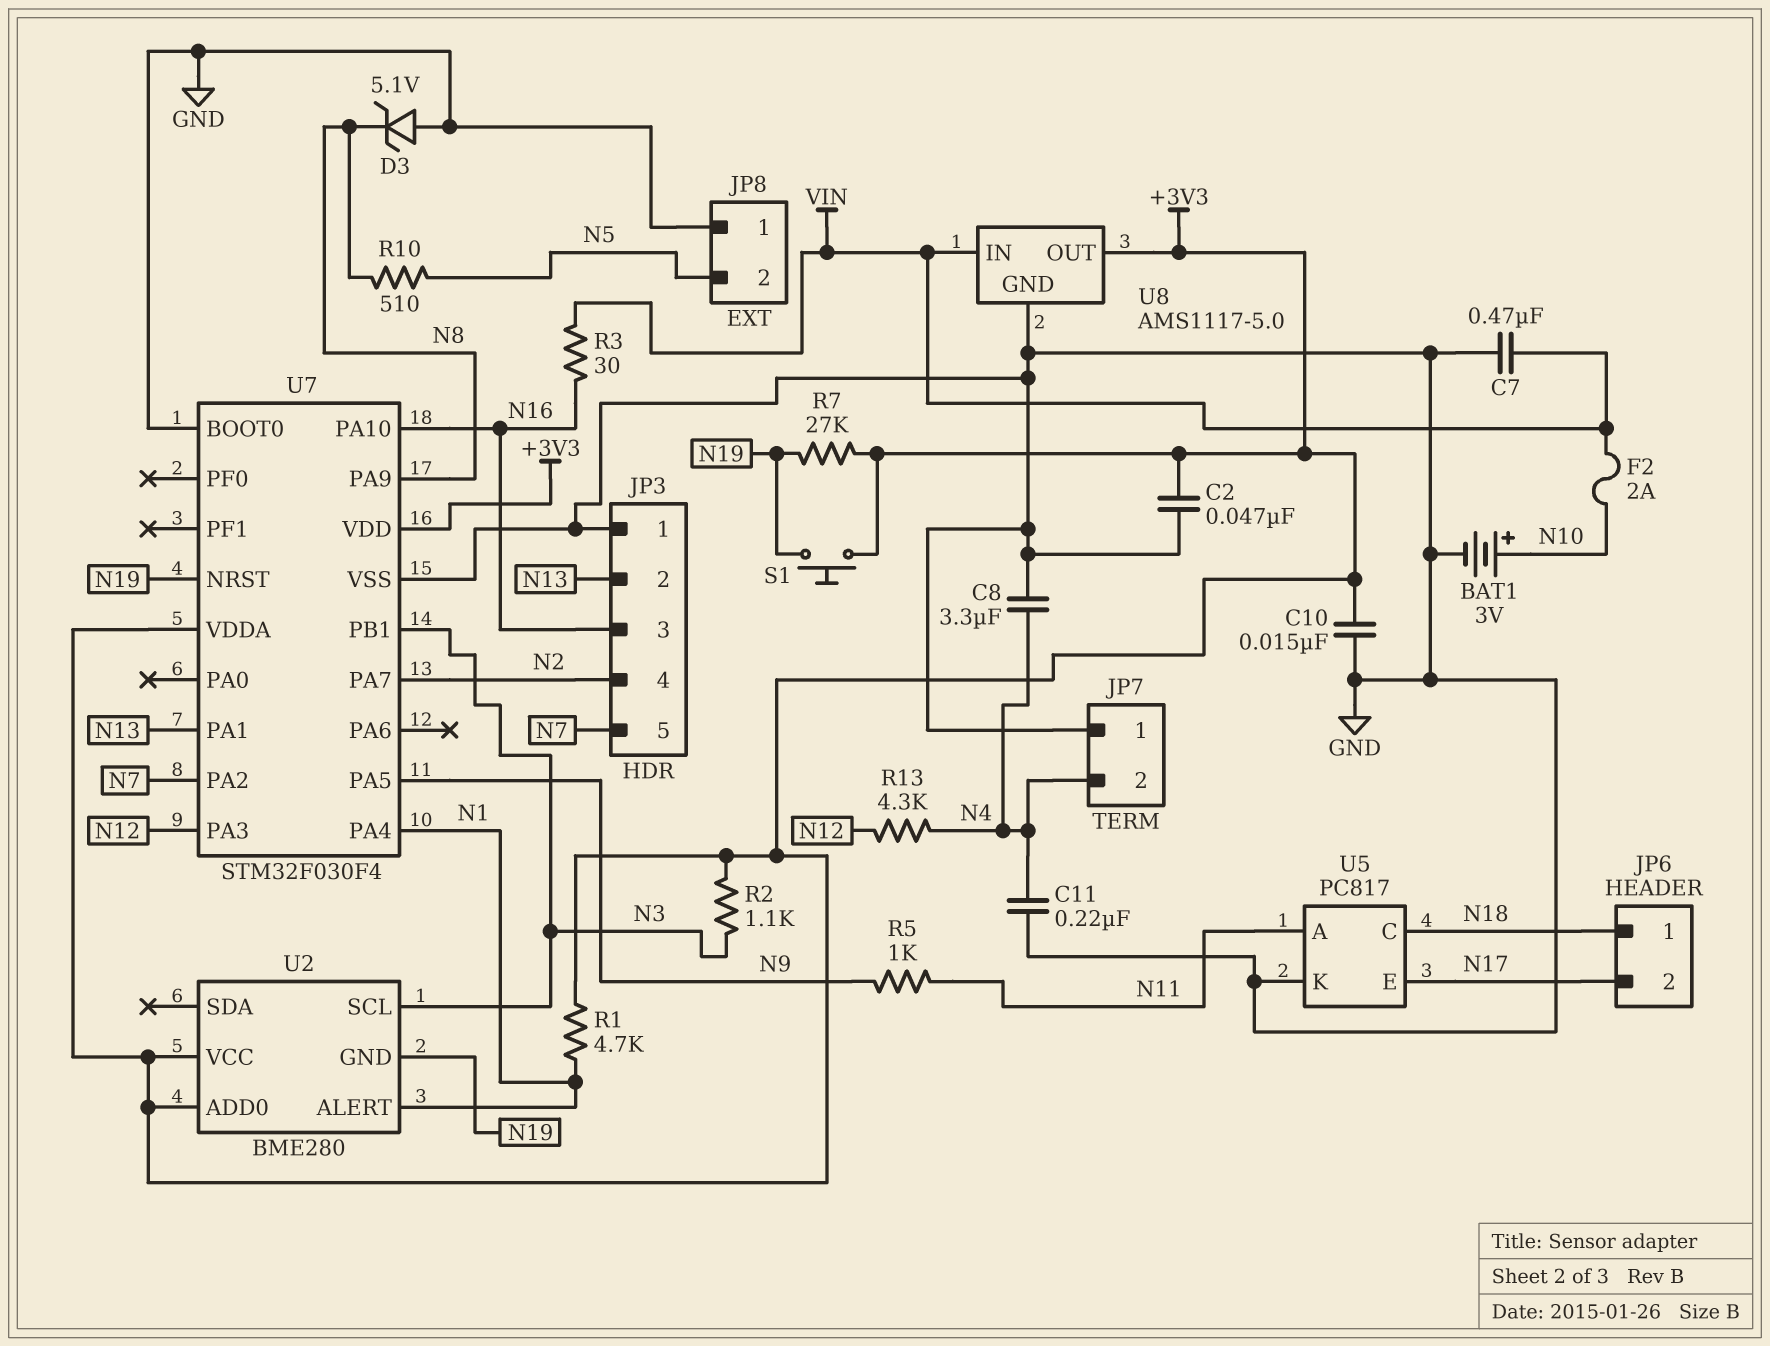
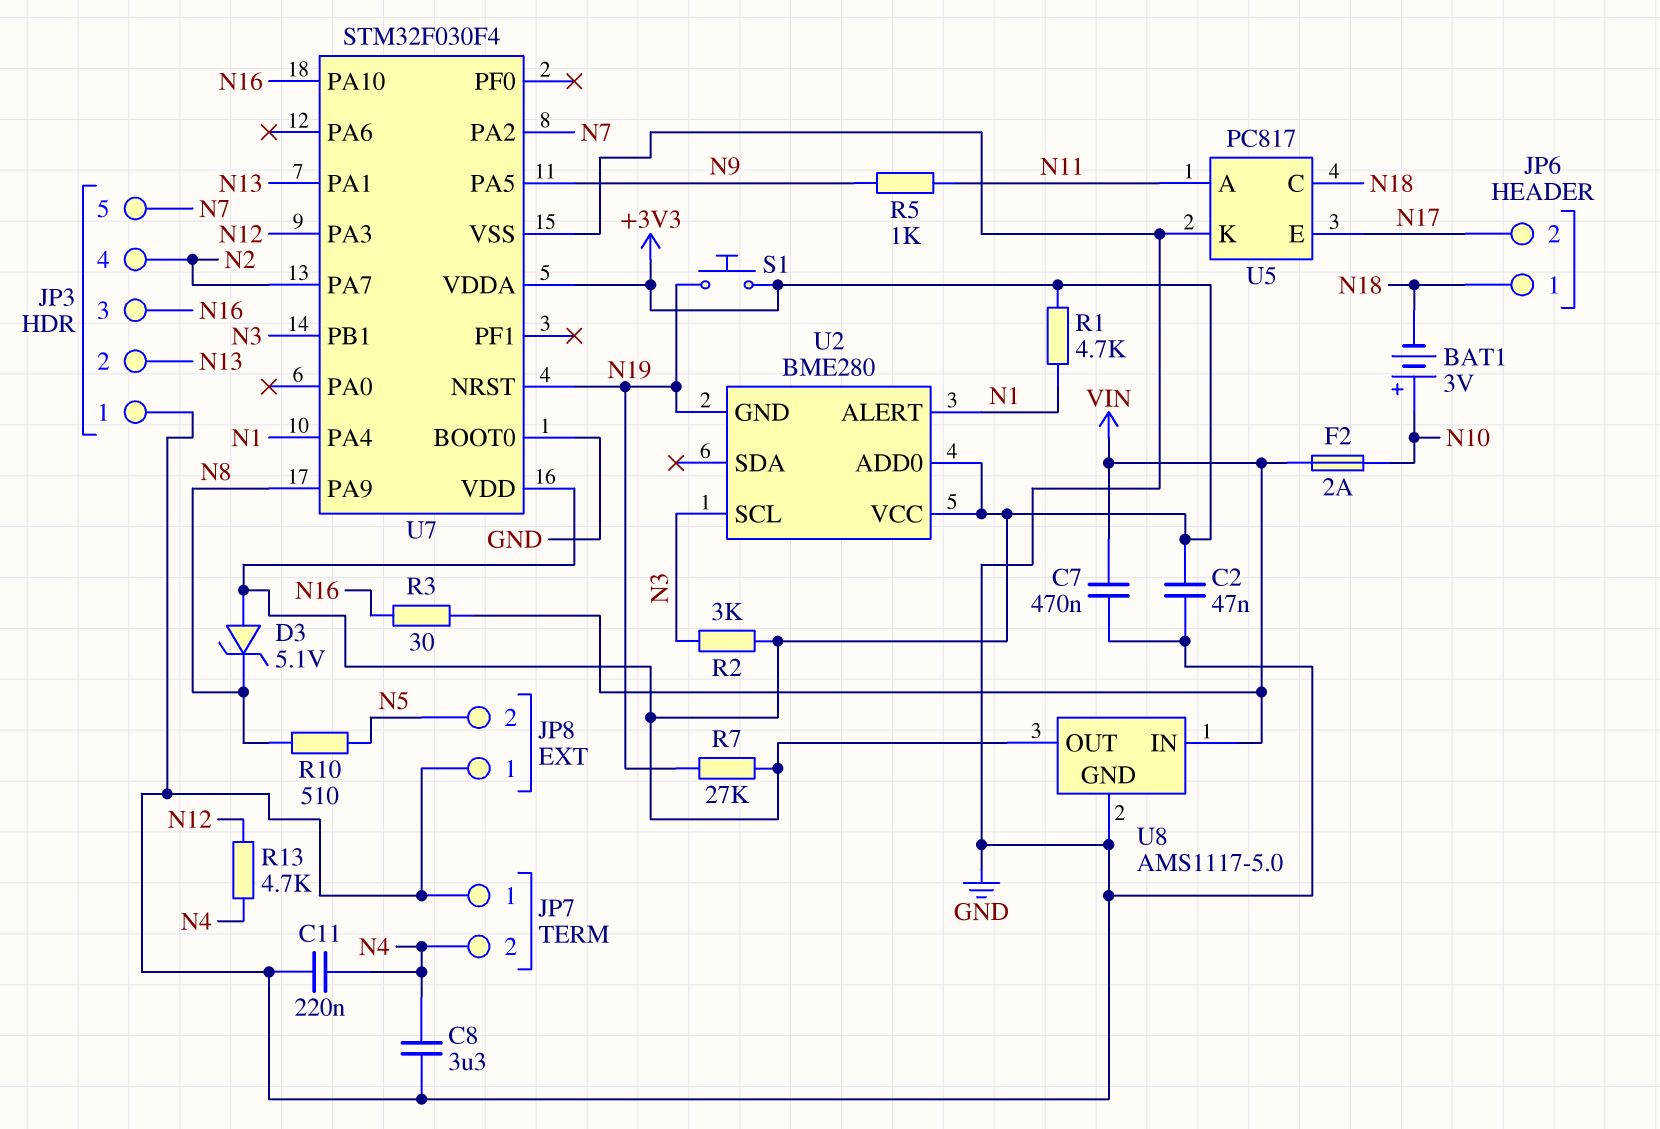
BAT1: 3V (plus N10, minus GND) -> 3V (plus N10, minus N18)
C10: 15nF (+3V3, GND) -> none
D3: zener 5.1V (A GND, K N8) -> zener 5.1V (A +3V3, K N8)
R2: 1.1k (+3V3, N3) -> 3k (+3V3, N3)
R13: 4.3k (N4, N12) -> 4.7k (N4, N12)

